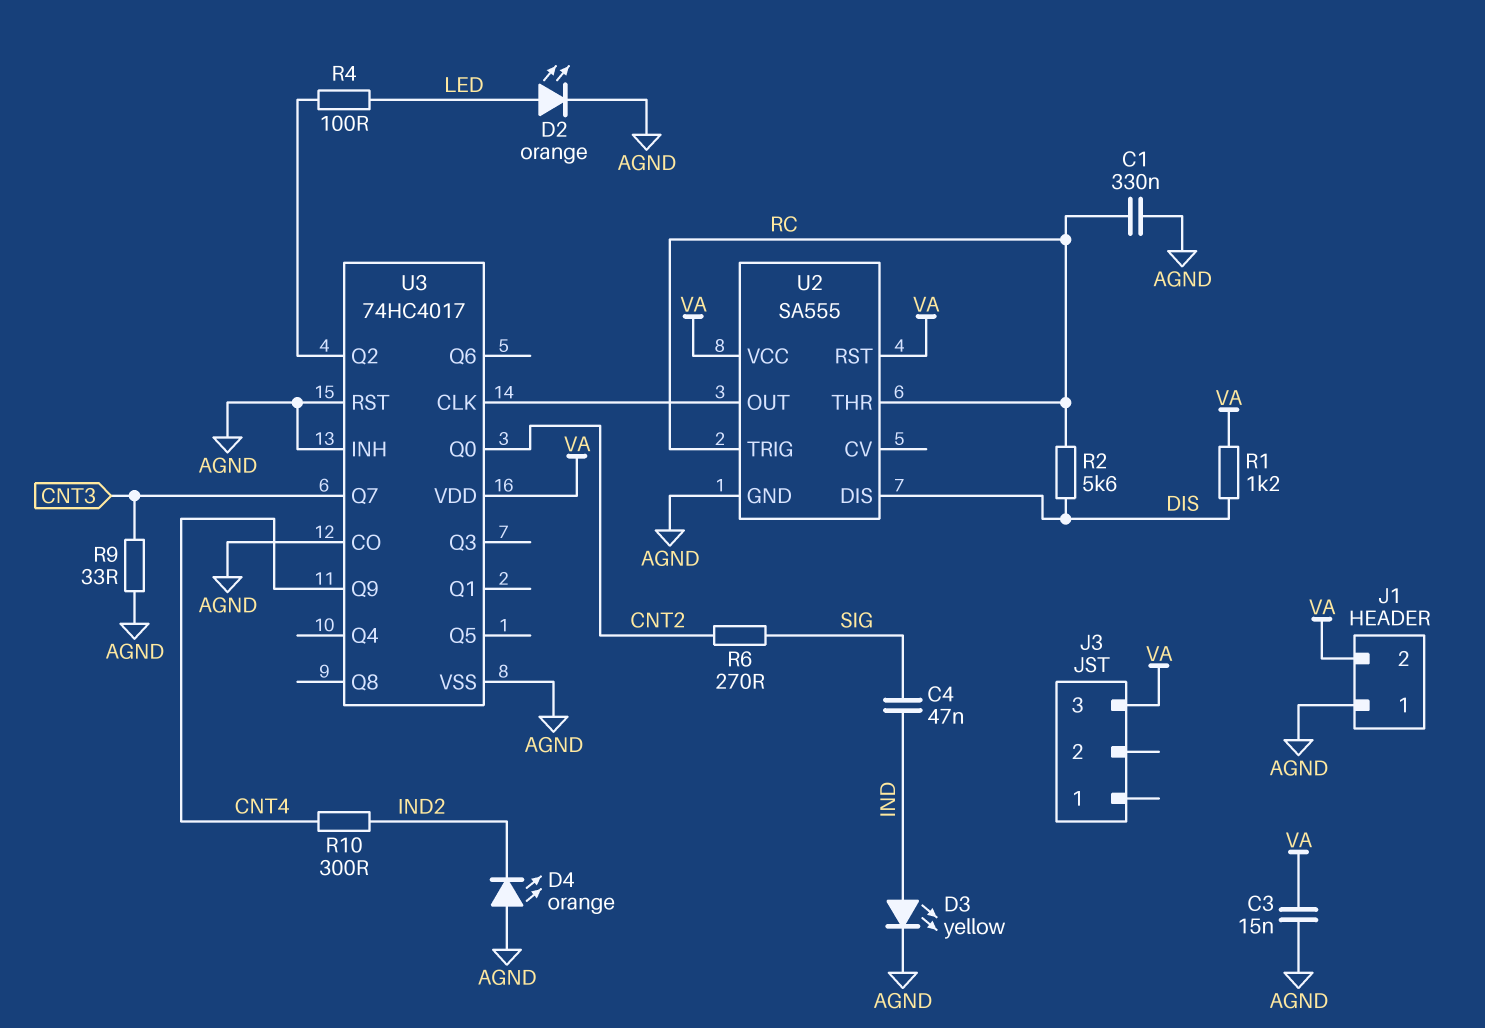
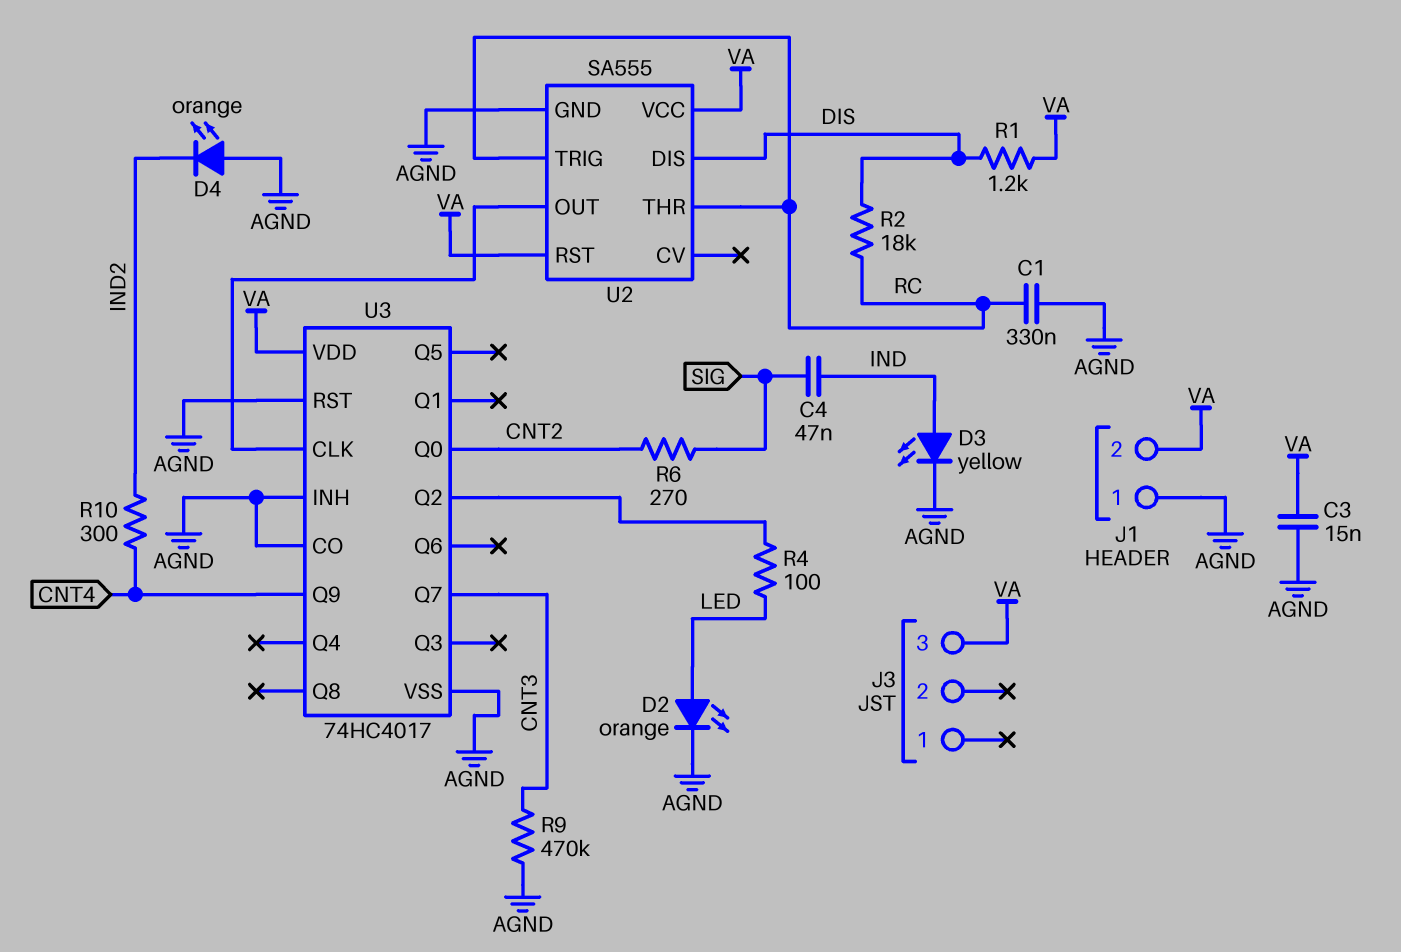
R2: 5.6k (DIS, RC) -> 18k (DIS, RC)
R9: 33 (AGND, CNT3) -> 470k (AGND, CNT3)

